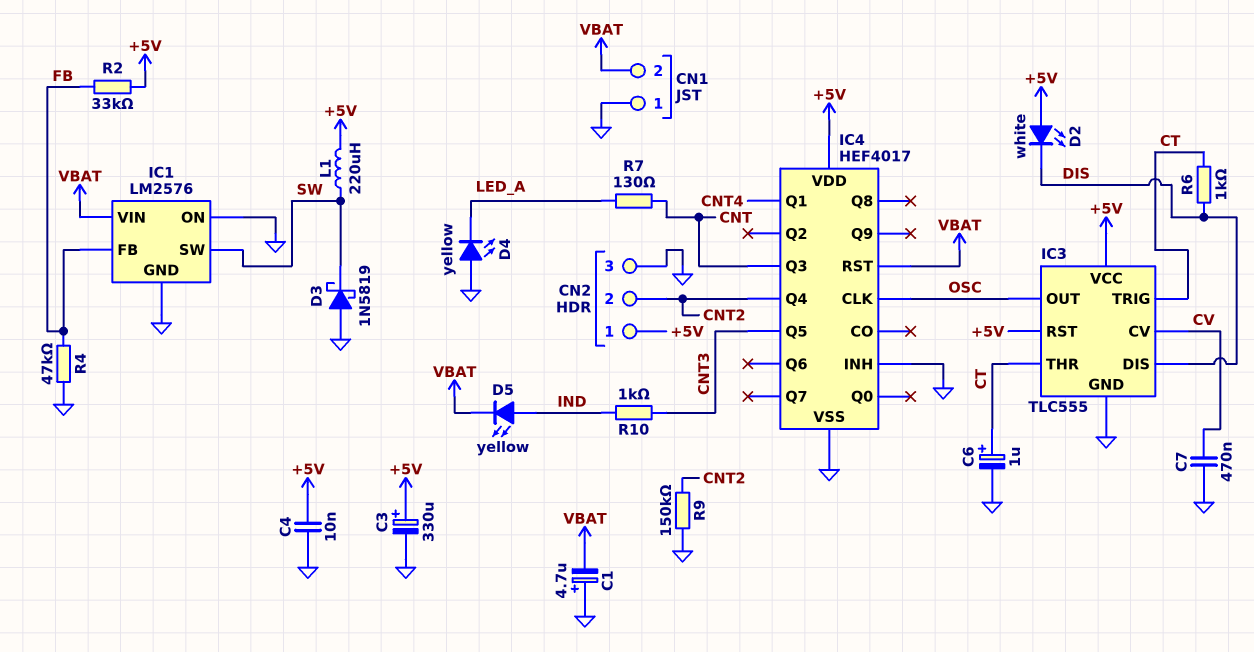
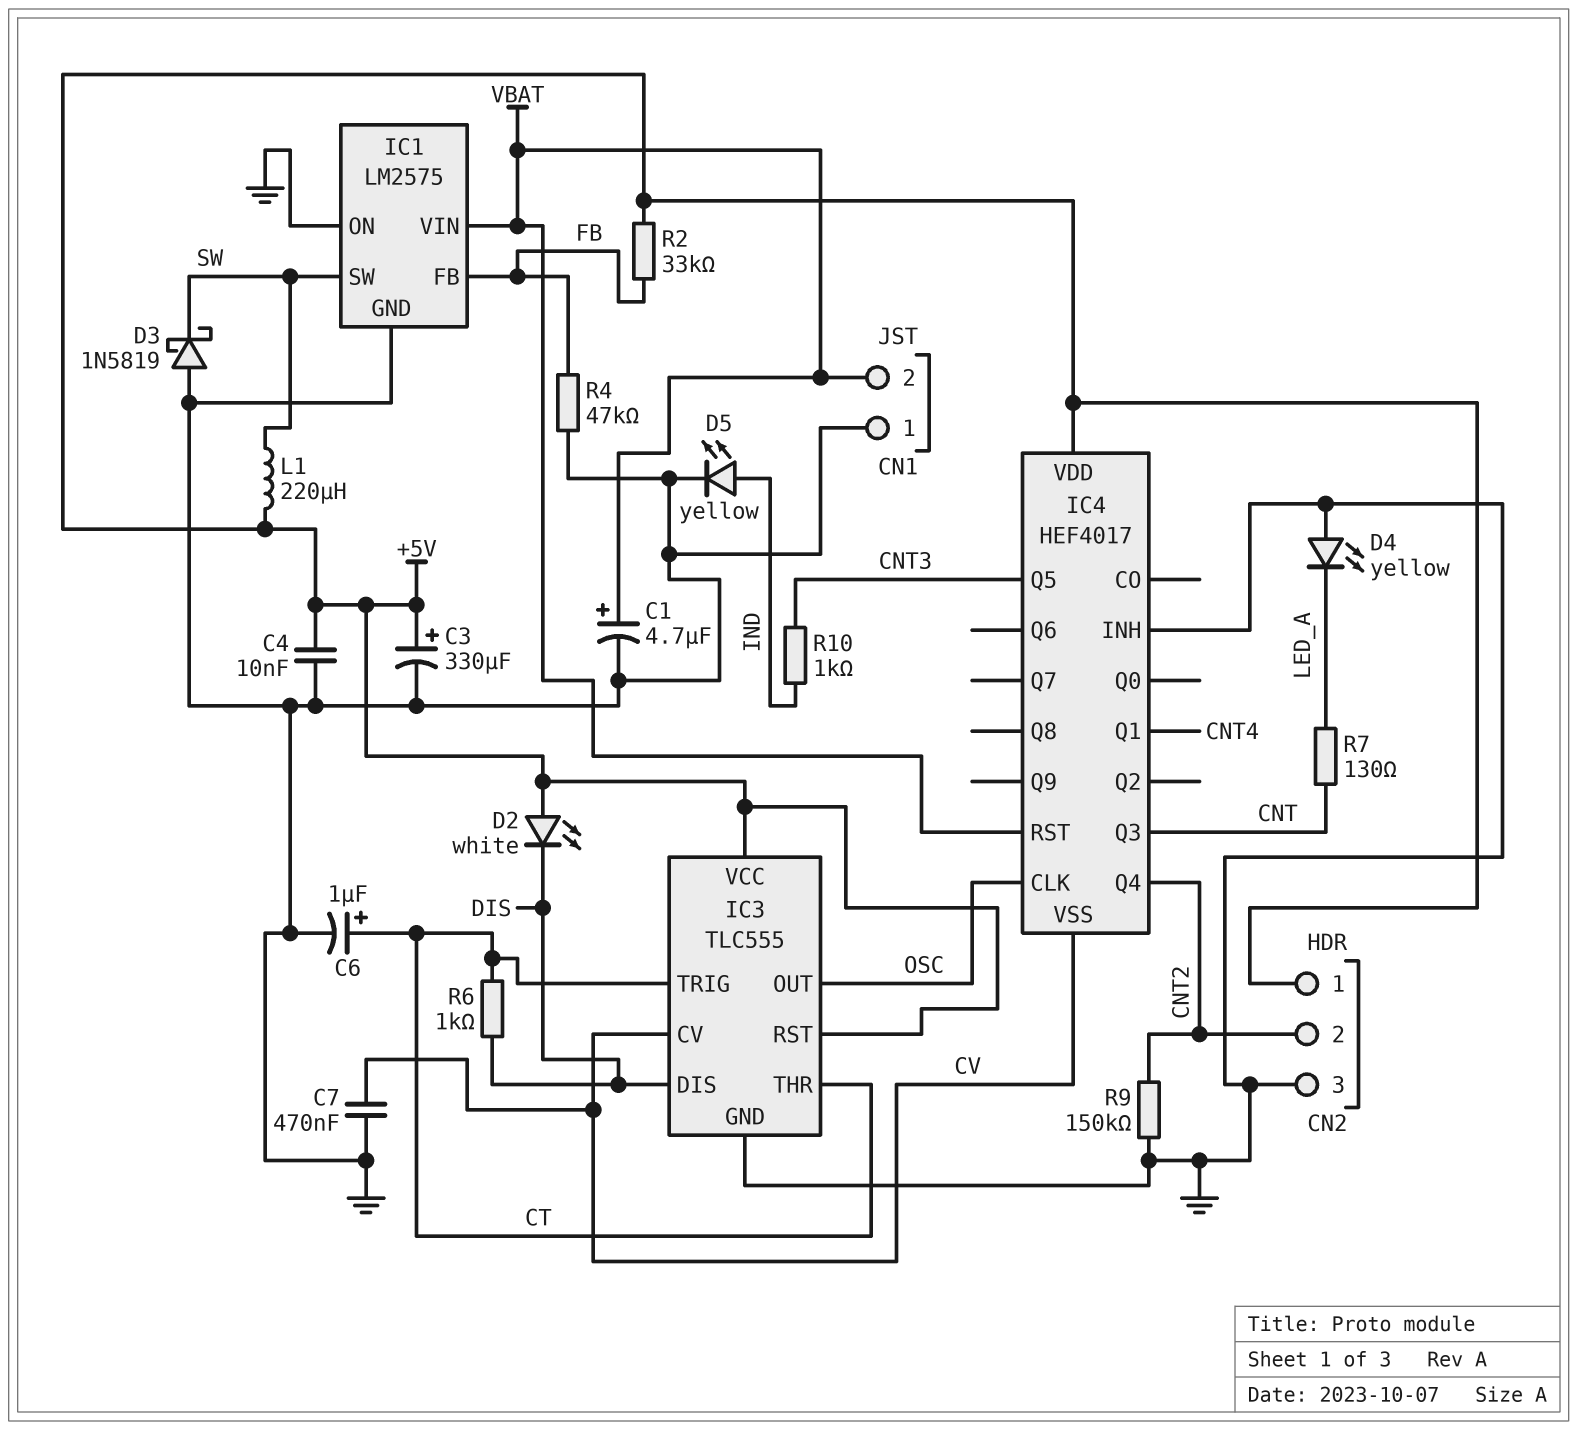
C1: 4.7uF (plus GND, minus VBAT) -> 4.7uF (plus VBAT, minus GND)
D5: LED yellow (A IND, K VBAT) -> LED yellow (A IND, K GND)
IC1: LM2576 -> LM2575
IC4 pin VSS: GND -> CV

